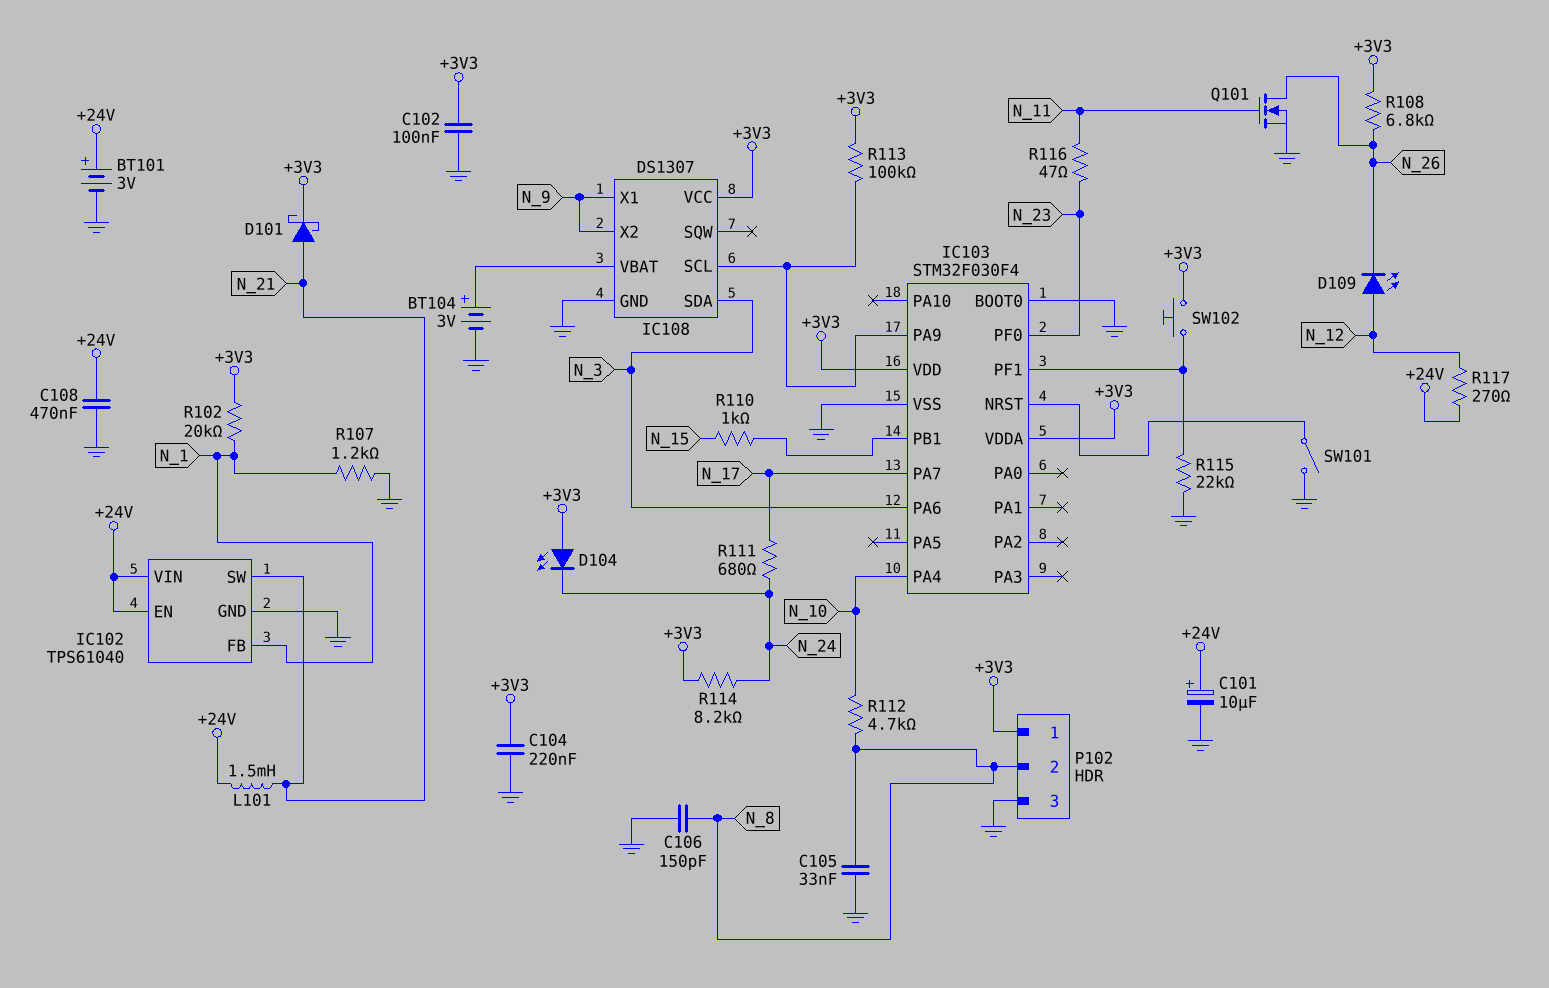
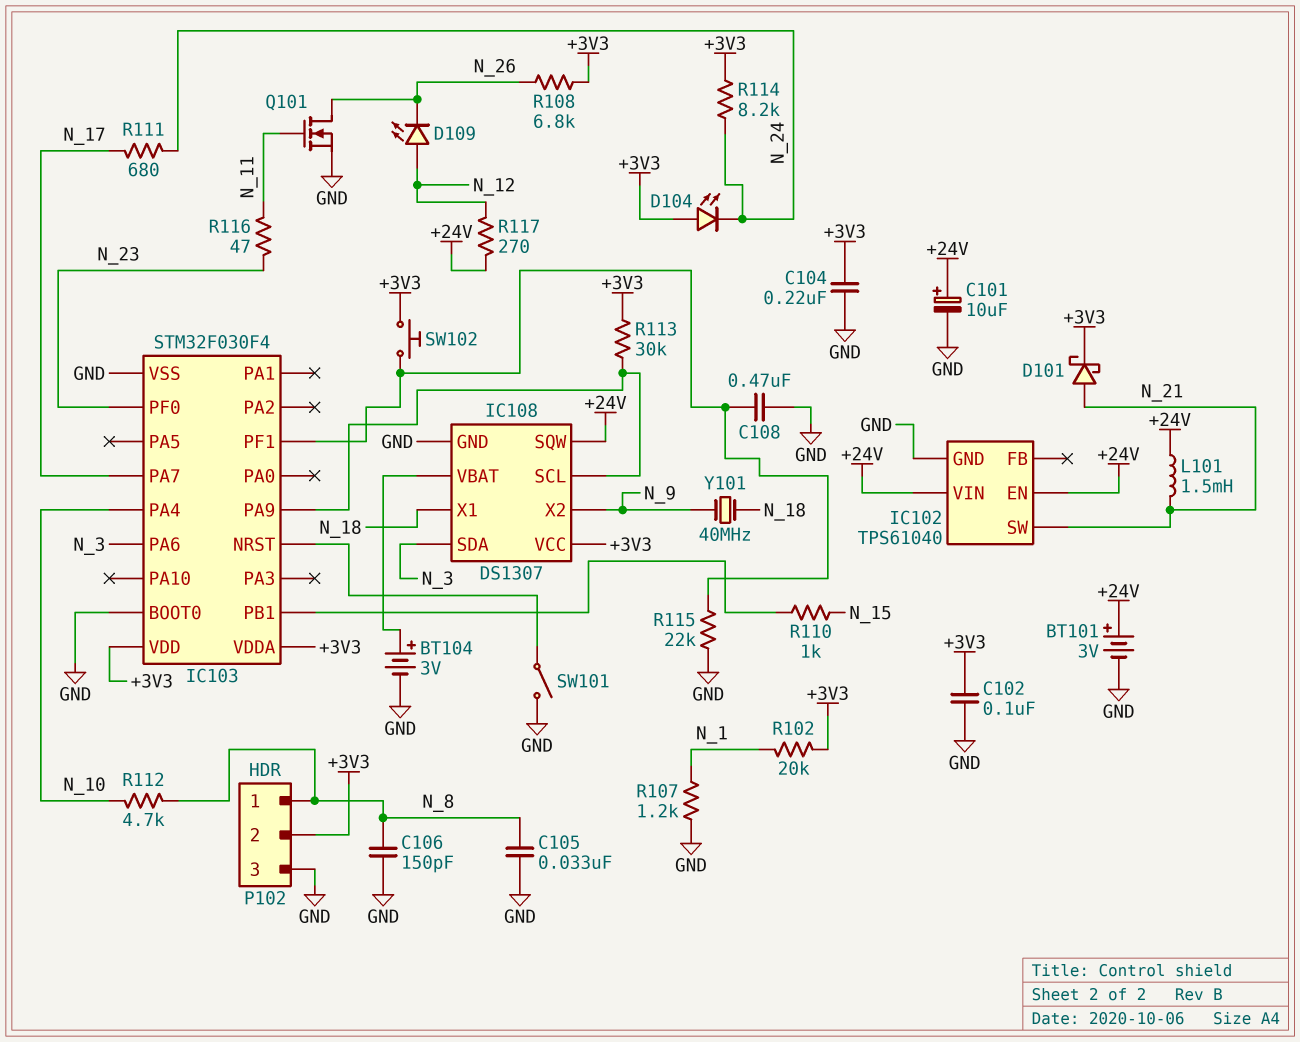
C108: 470nF (+24V, GND) -> 470nF (GND, IC103/PF1)
IC102 pin FB: N_1 -> none
IC108 pin SQW: none -> +24V
IC108 pin X1: N_9 -> N_18
P102 pin 1: +3V3 -> N_8
P102 pin 2: N_8 -> +3V3
R113: 100k (+3V3, IC103/PA9) -> 30k (+3V3, IC103/PA9)
Y101: none -> 40MHz (N_9, N_18)

